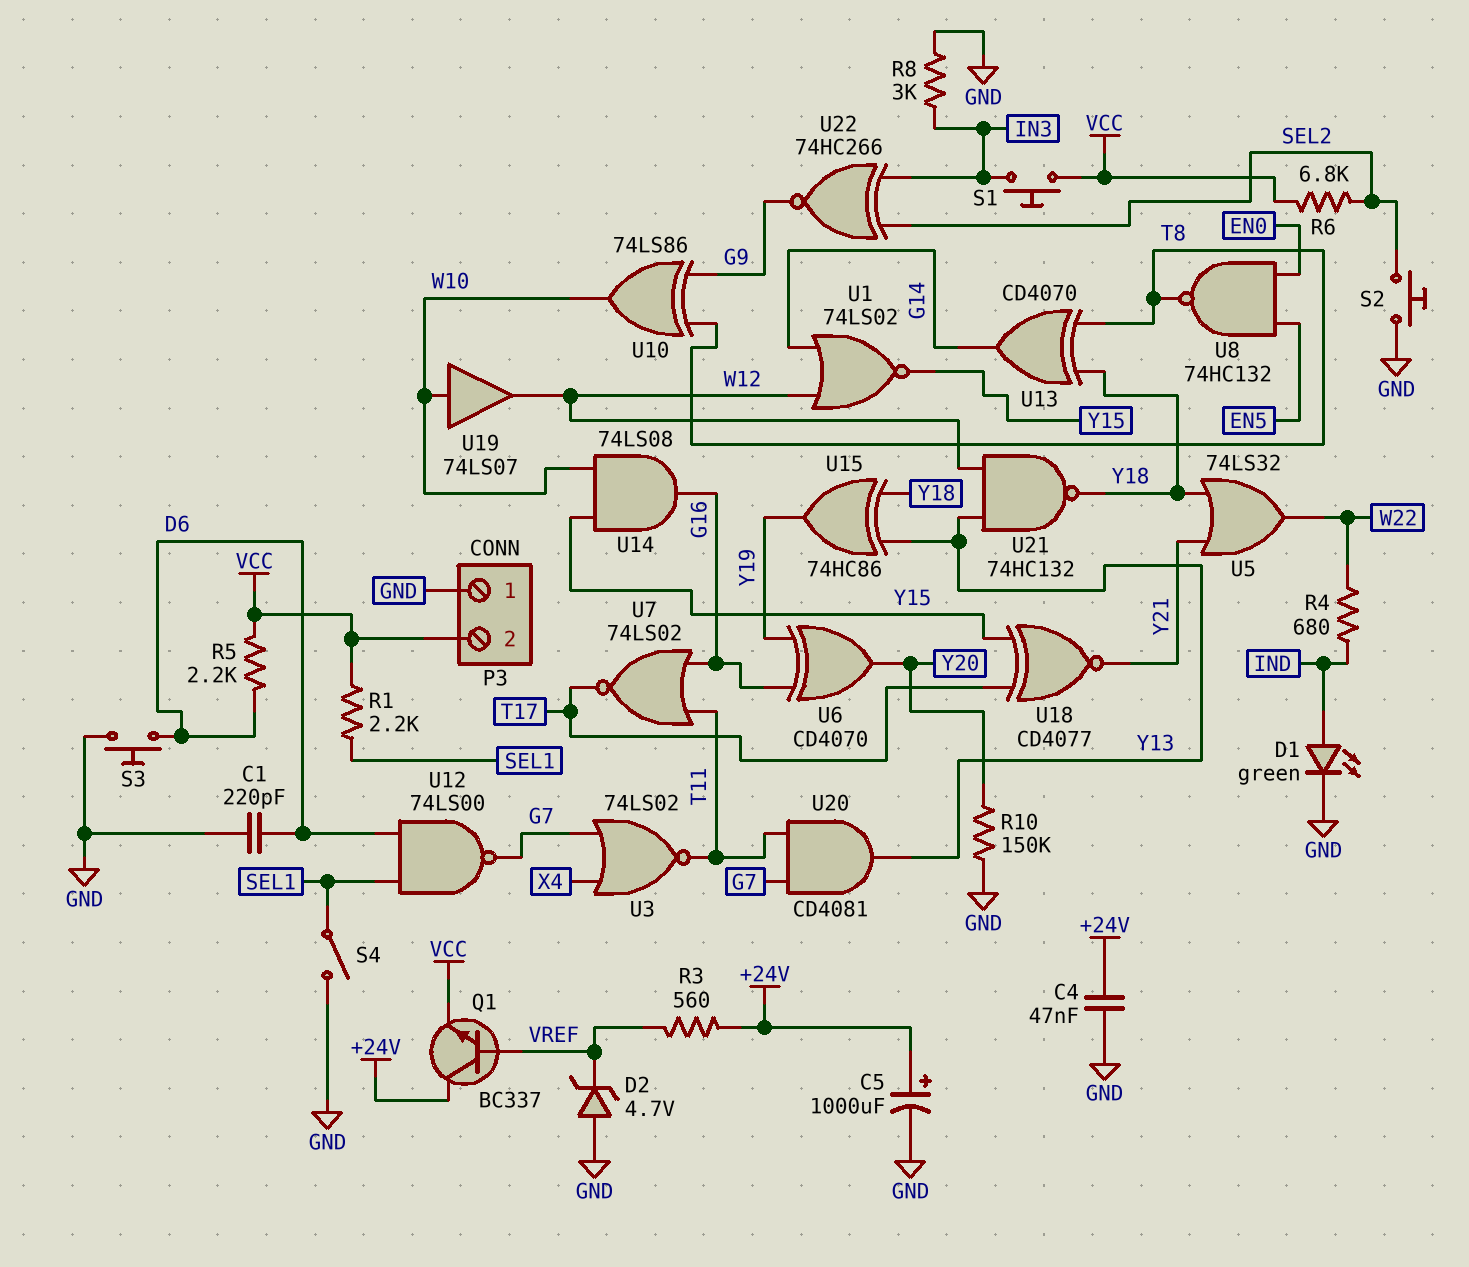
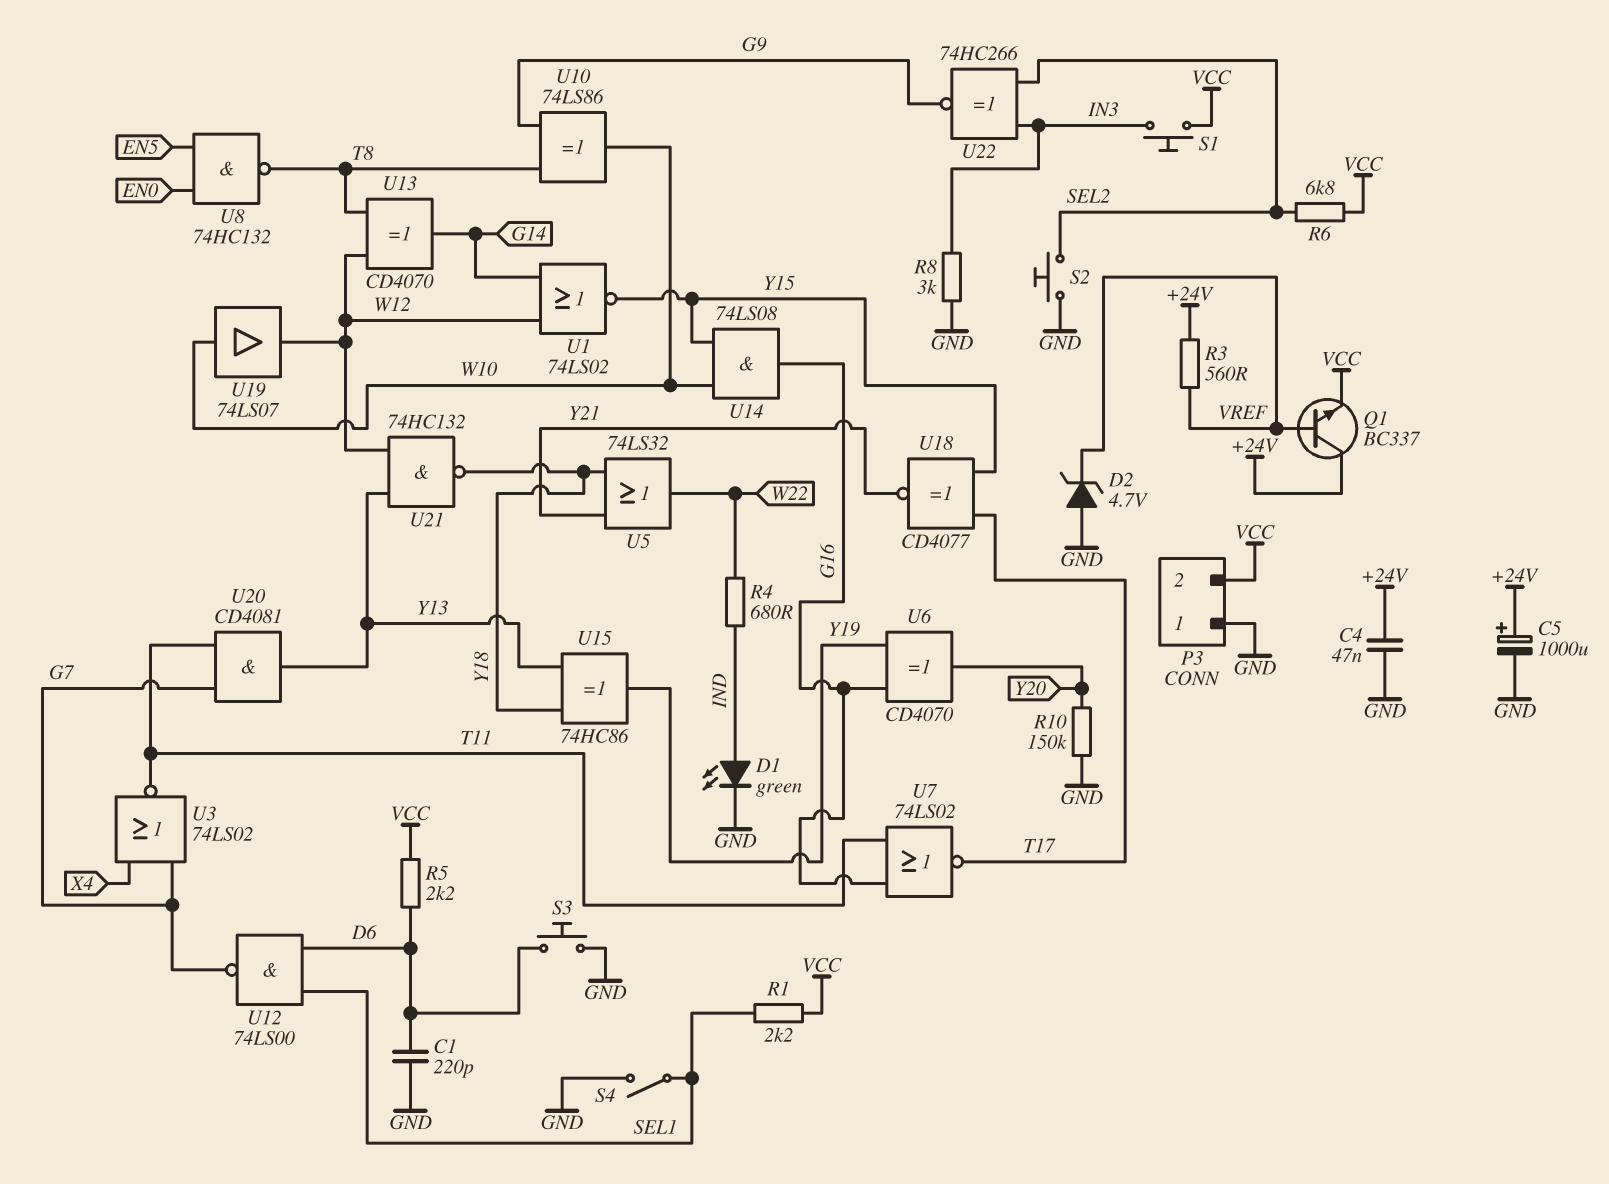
U13: XOR CD4070 (in T8, in Y18, out G14) -> XOR CD4070 (in T8, in W12, out G14)

